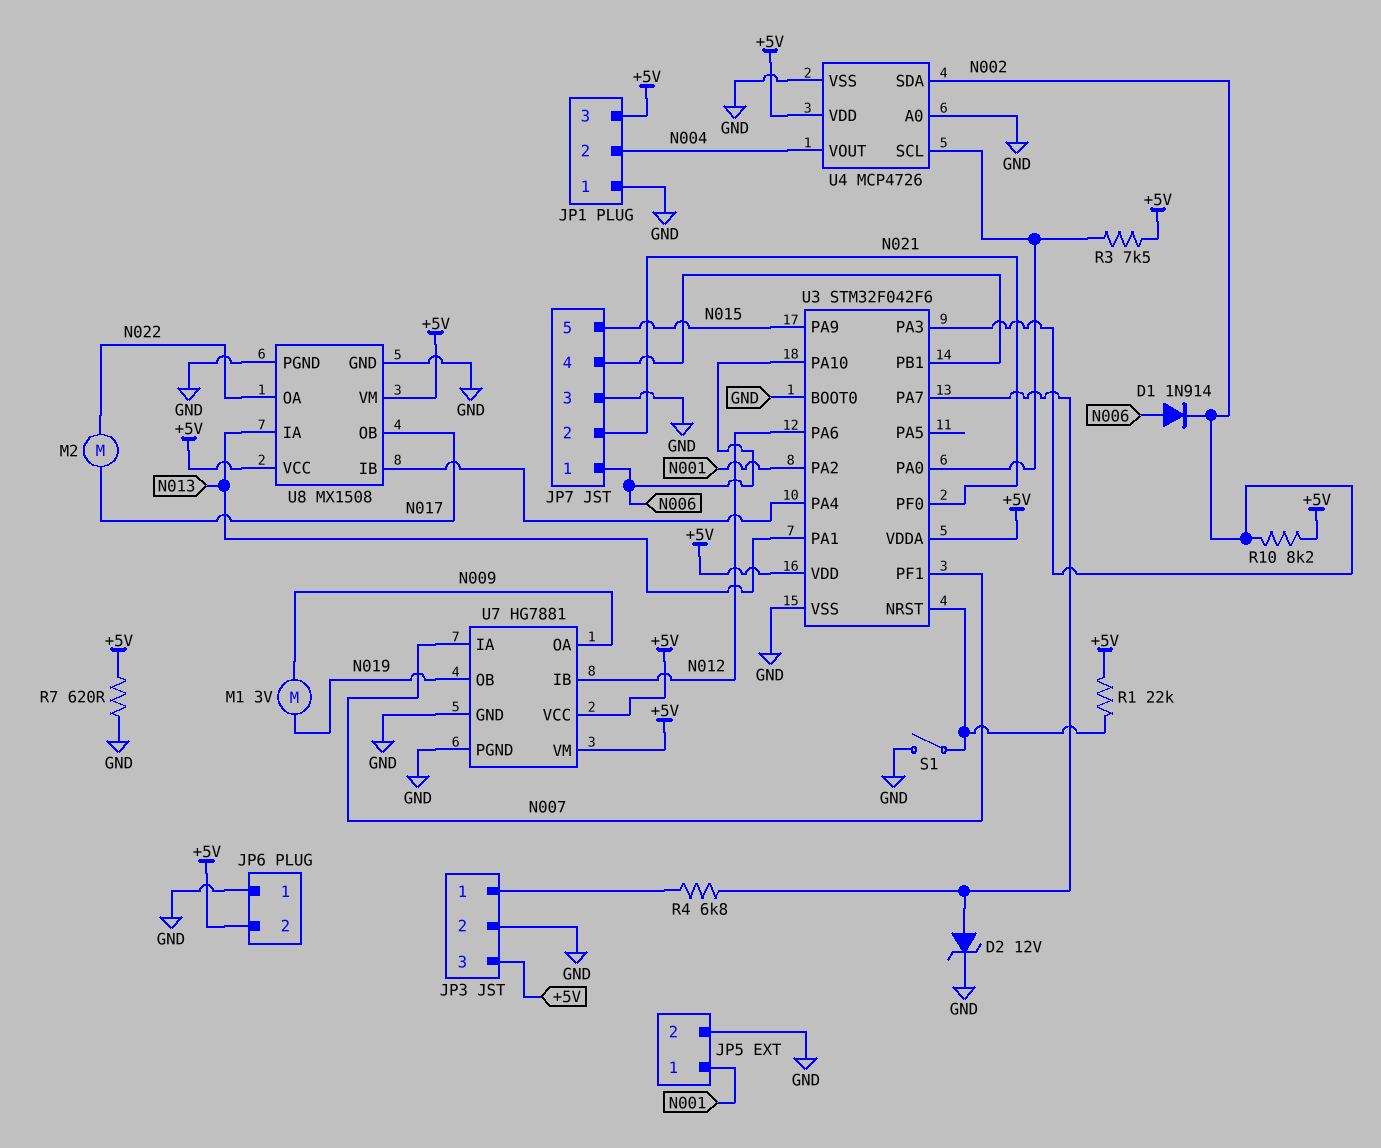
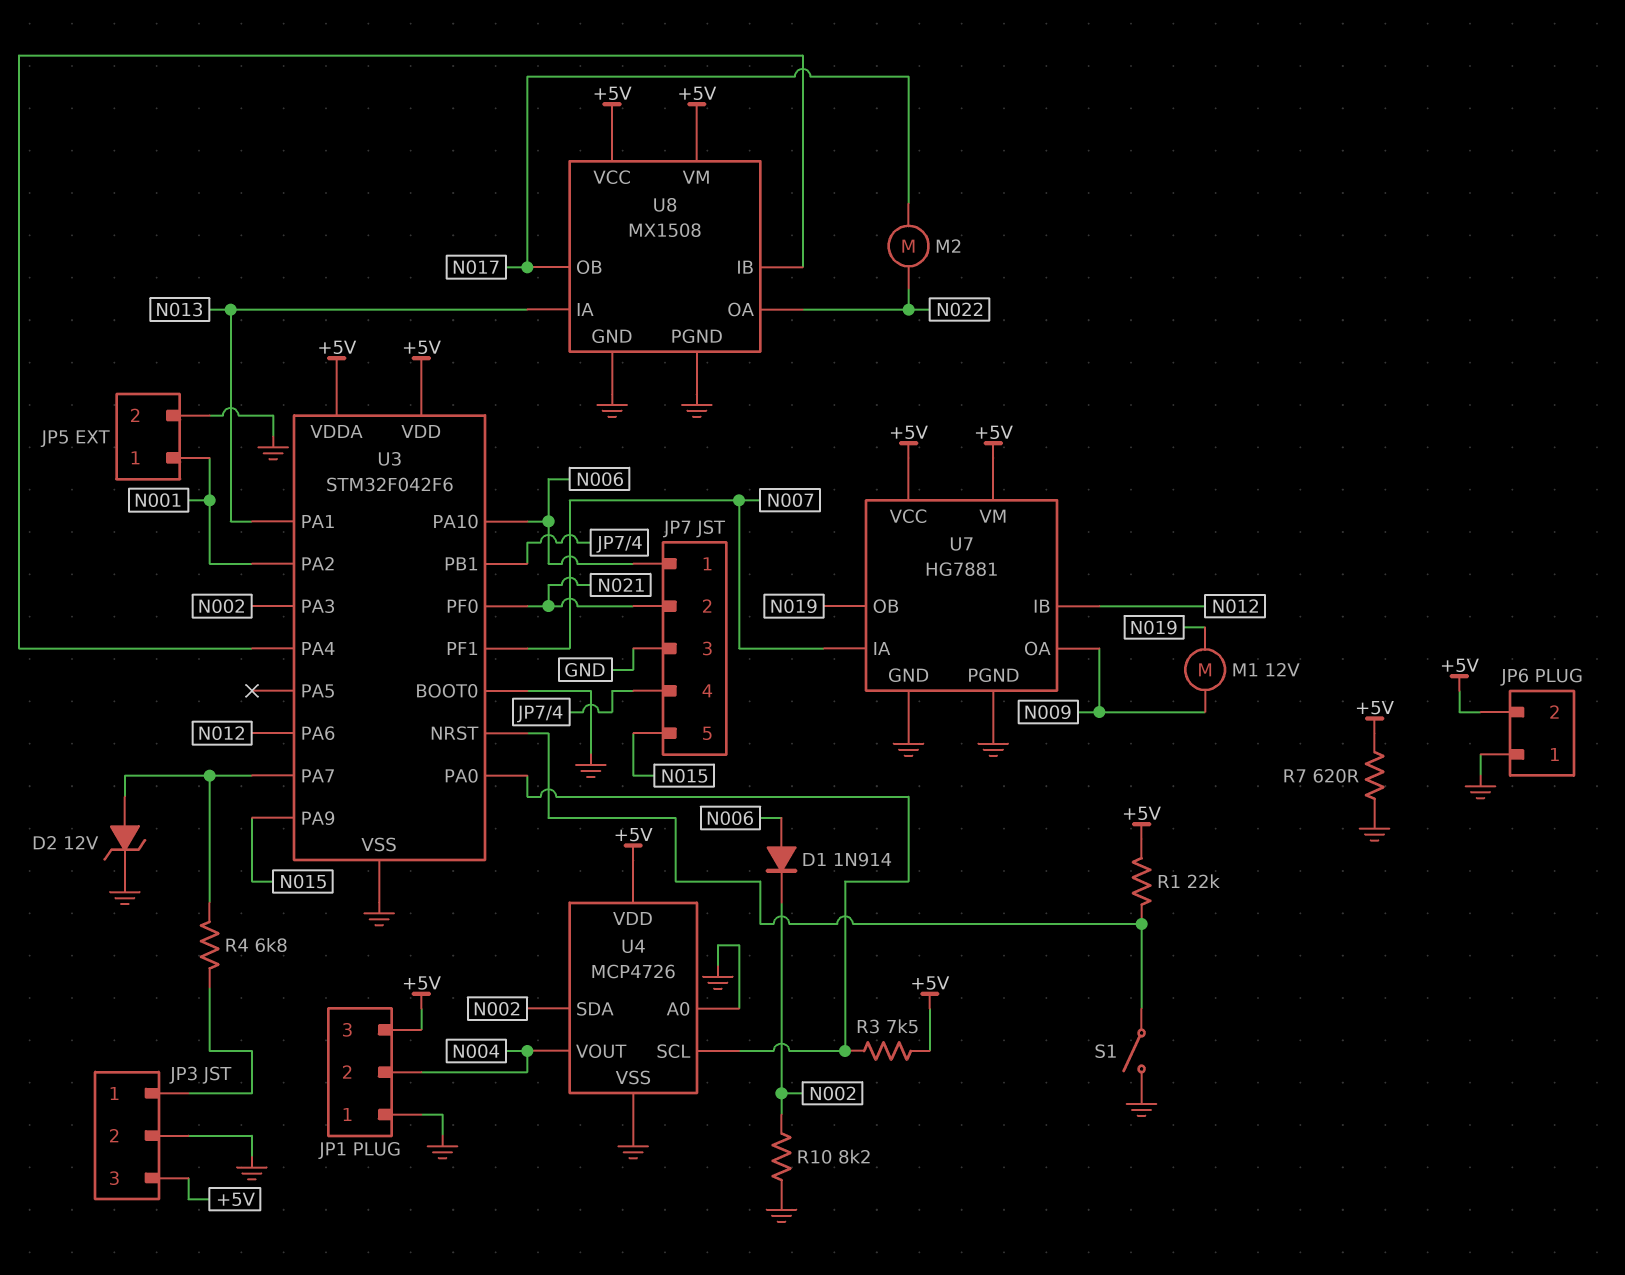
M1: motor 3V (N009, N019) -> motor 12V (N009, N019)
R10: 8.2k (+5V, N002) -> 8.2k (GND, N002)

